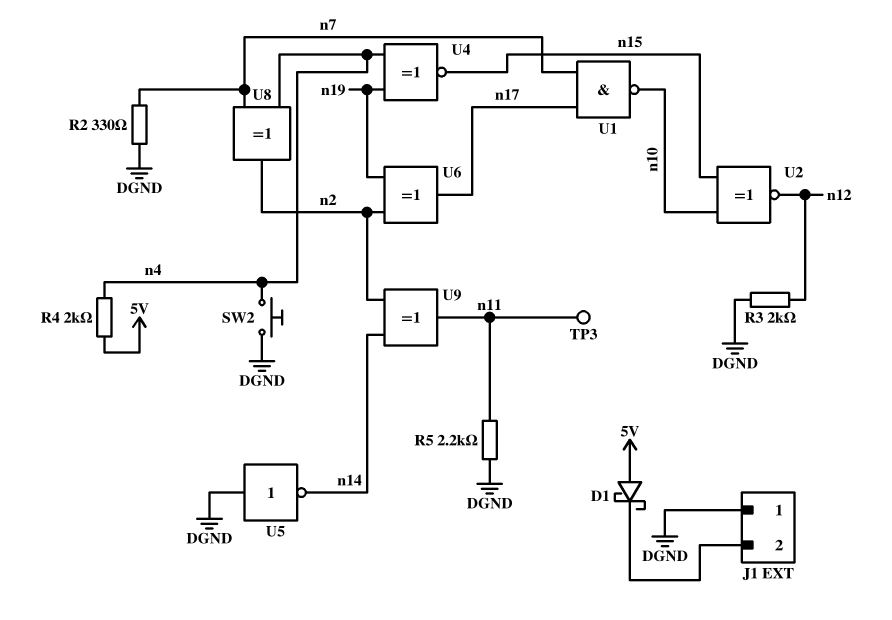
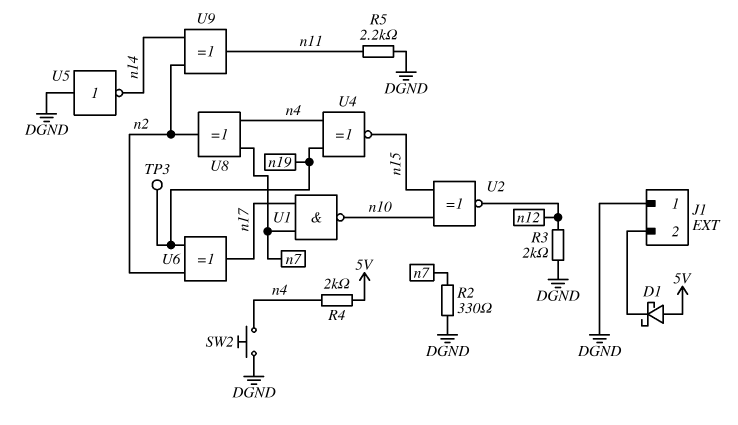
TP3: test point (n11) -> test point (n19)

